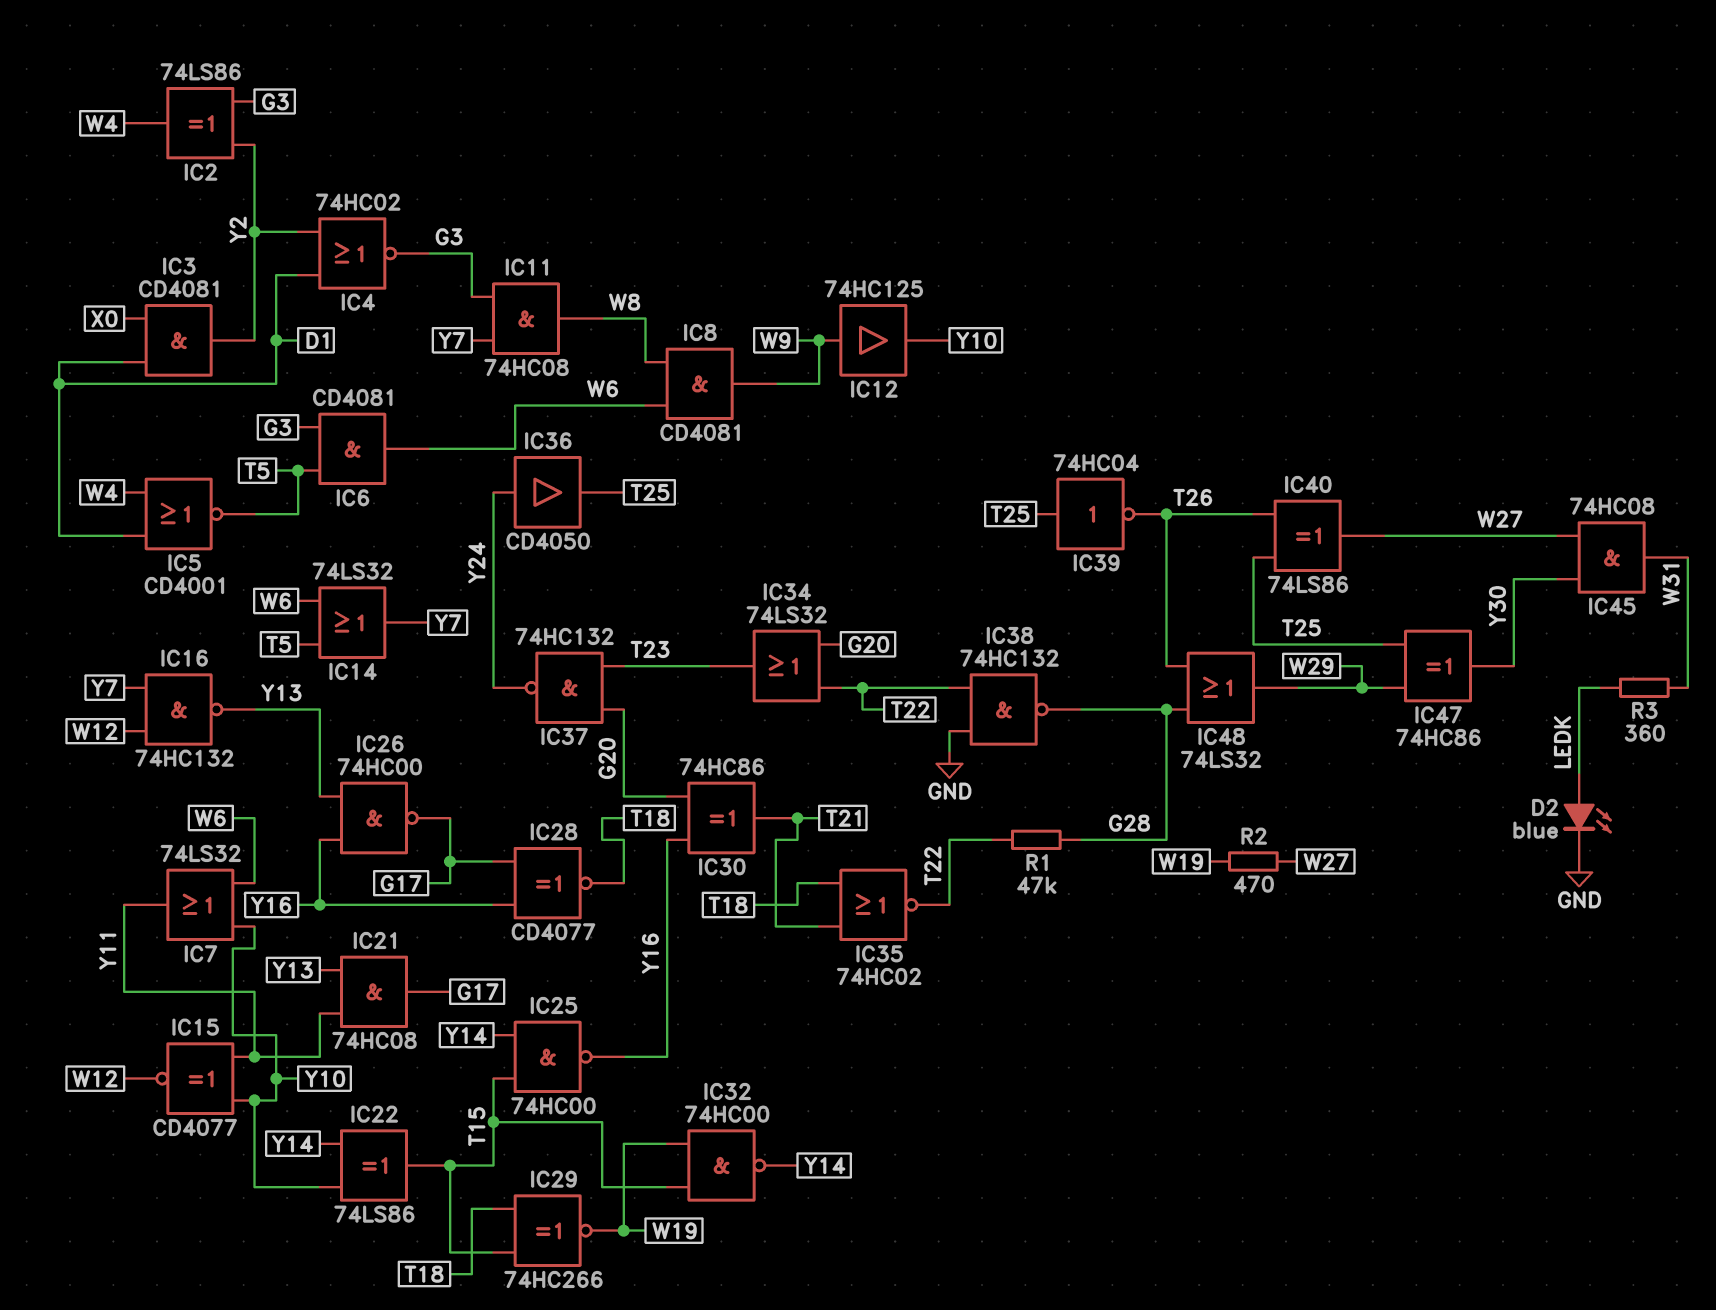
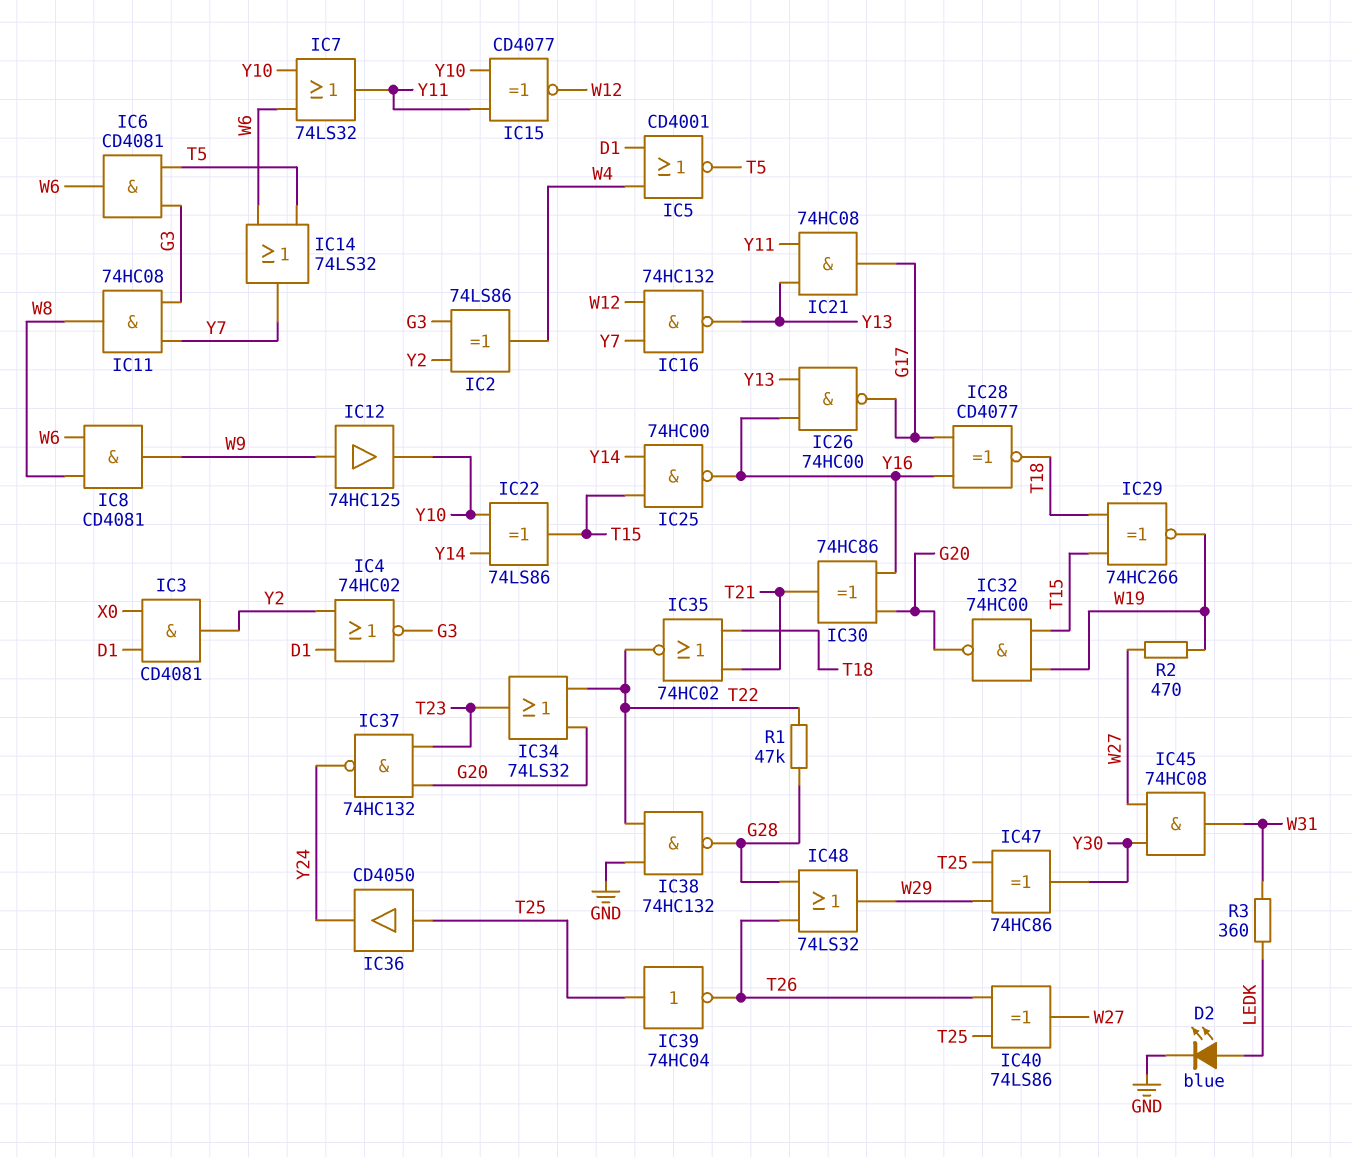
IC32: NAND 74HC00 (in T15, in W19, out Y14) -> NAND 74HC00 (in T15, in W19, out G20)
IC36: buffer CD4050 (in Y24, out T25) -> buffer CD4050 (in T25, out Y24)

